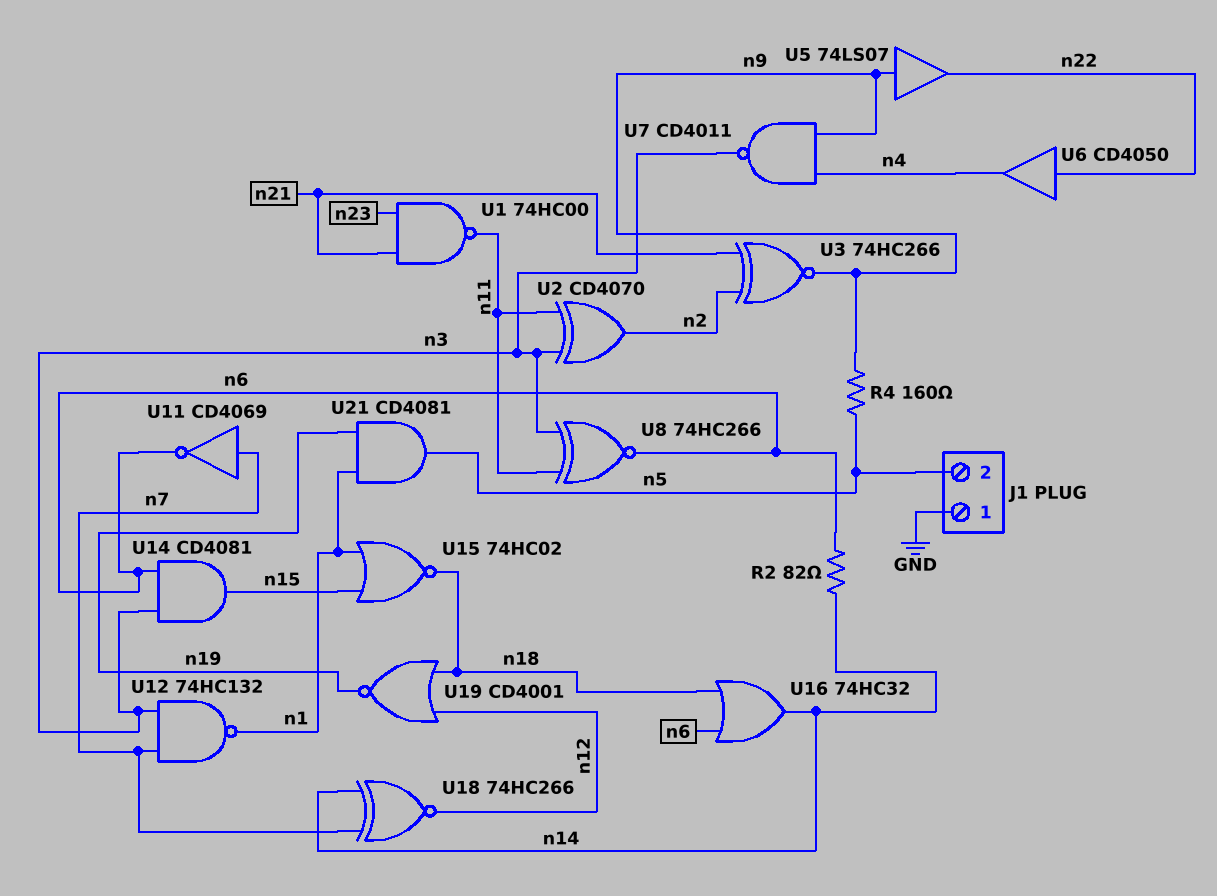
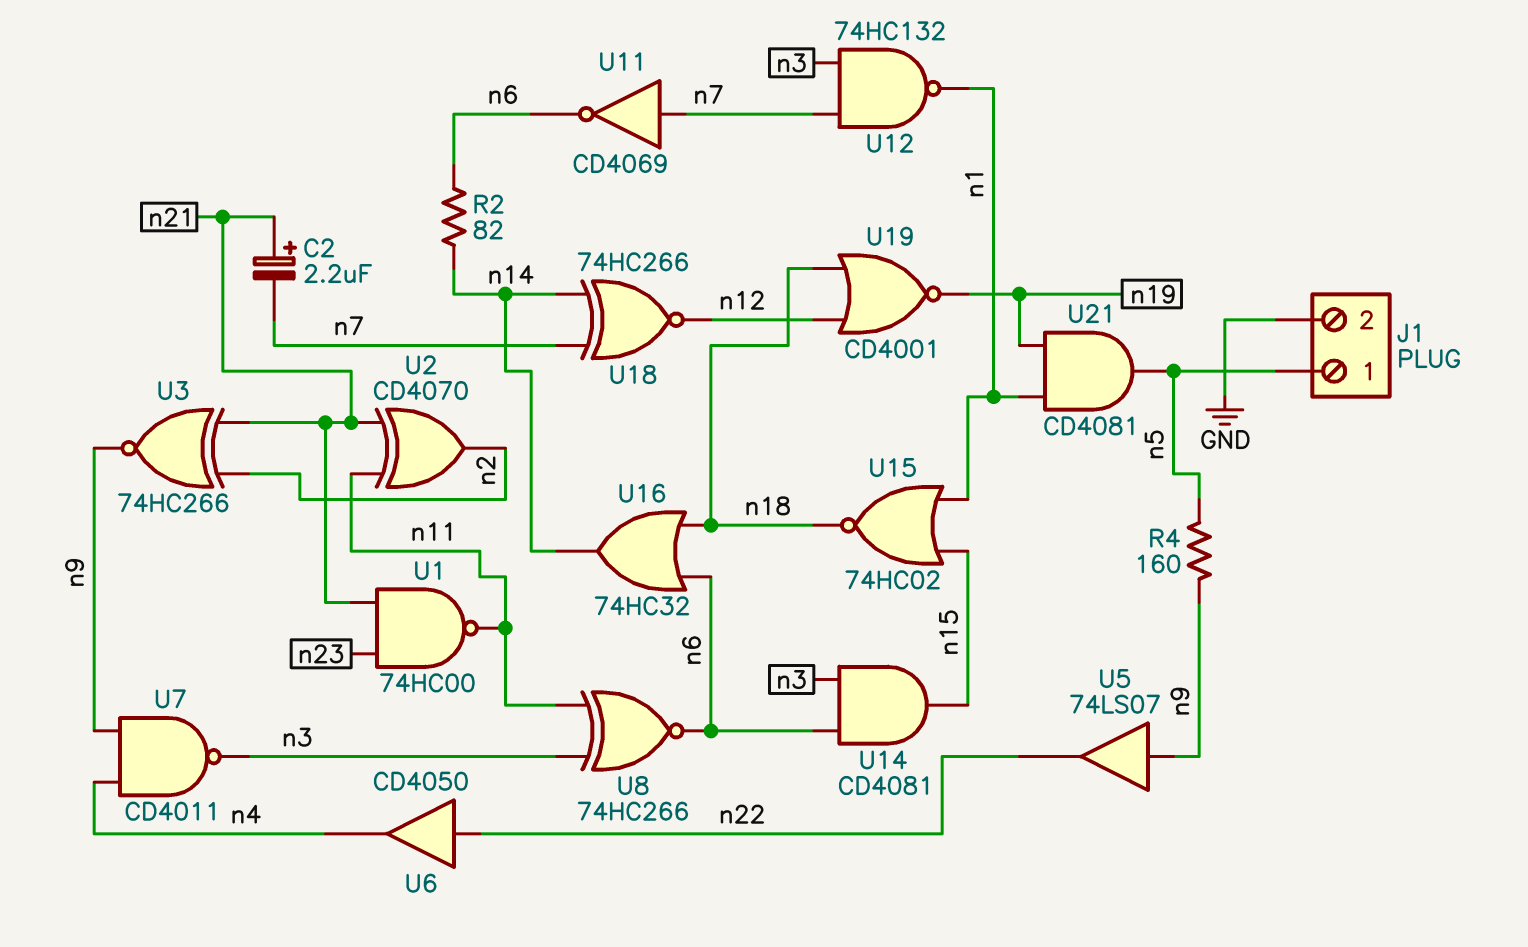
C2: none -> 2.2uF (plus n21, minus n7)
J1 pin 1: GND -> n5
J1 pin 2: n5 -> GND
U2: XOR CD4070 (in n3, in n11, out n2) -> XOR CD4070 (in n11, in n21, out n2)

